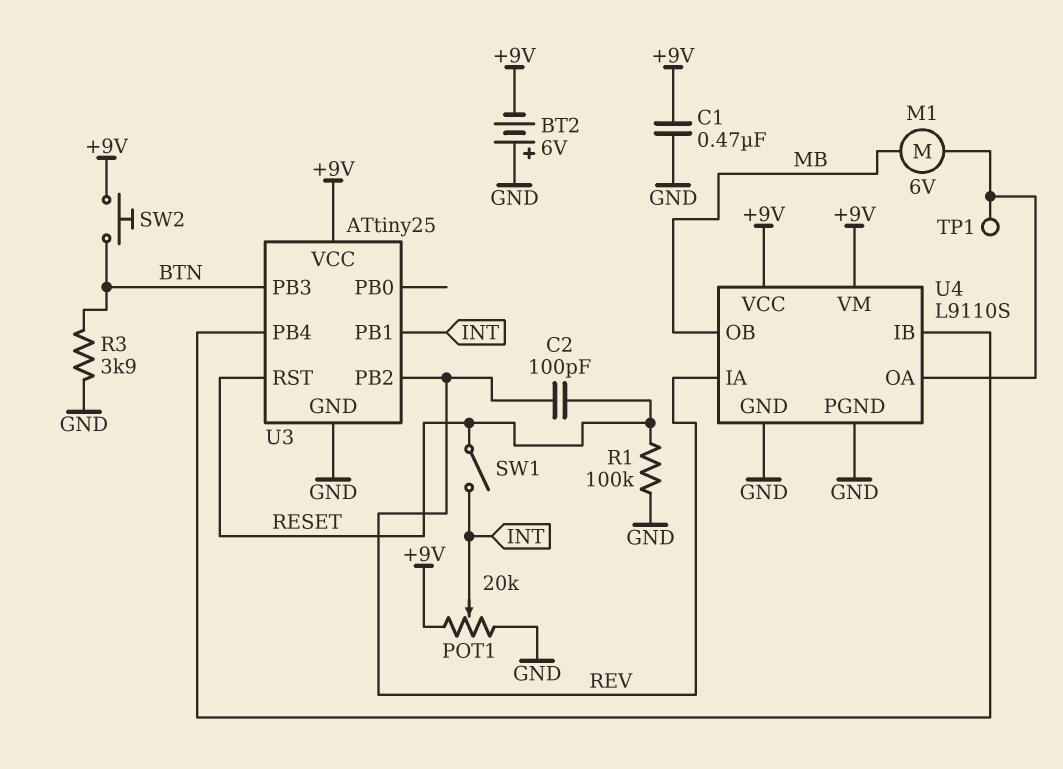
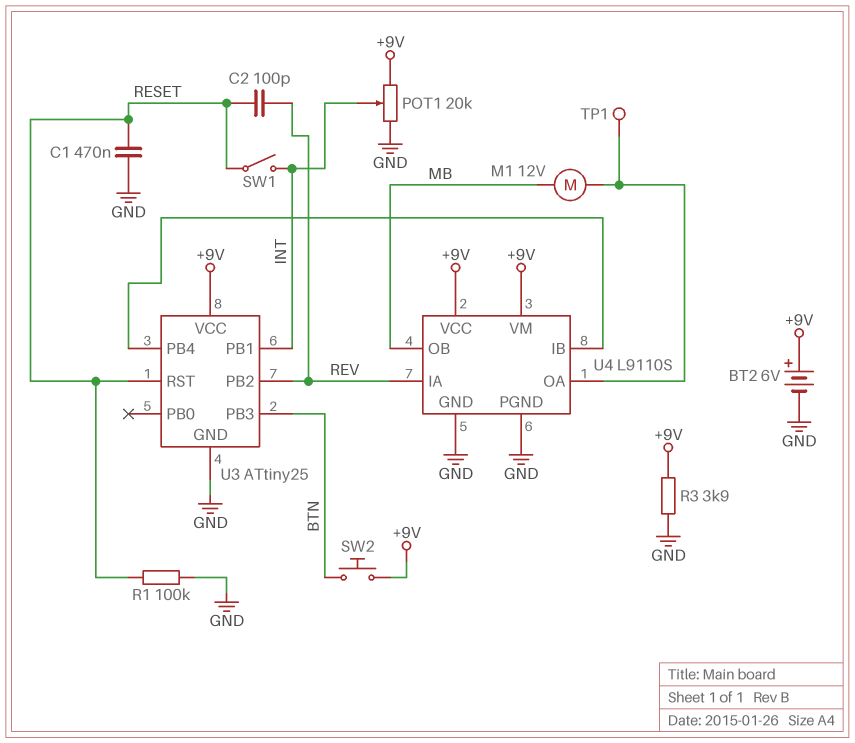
BT2: 6V (plus GND, minus +9V) -> 6V (plus +9V, minus GND)
C1: 470nF (+9V, GND) -> 470nF (GND, RESET)
M1: motor 6V (MB, U4/OA) -> motor 12V (MB, U4/OA)
R3: 3.9k (BTN, GND) -> 3.9k (+9V, GND)

